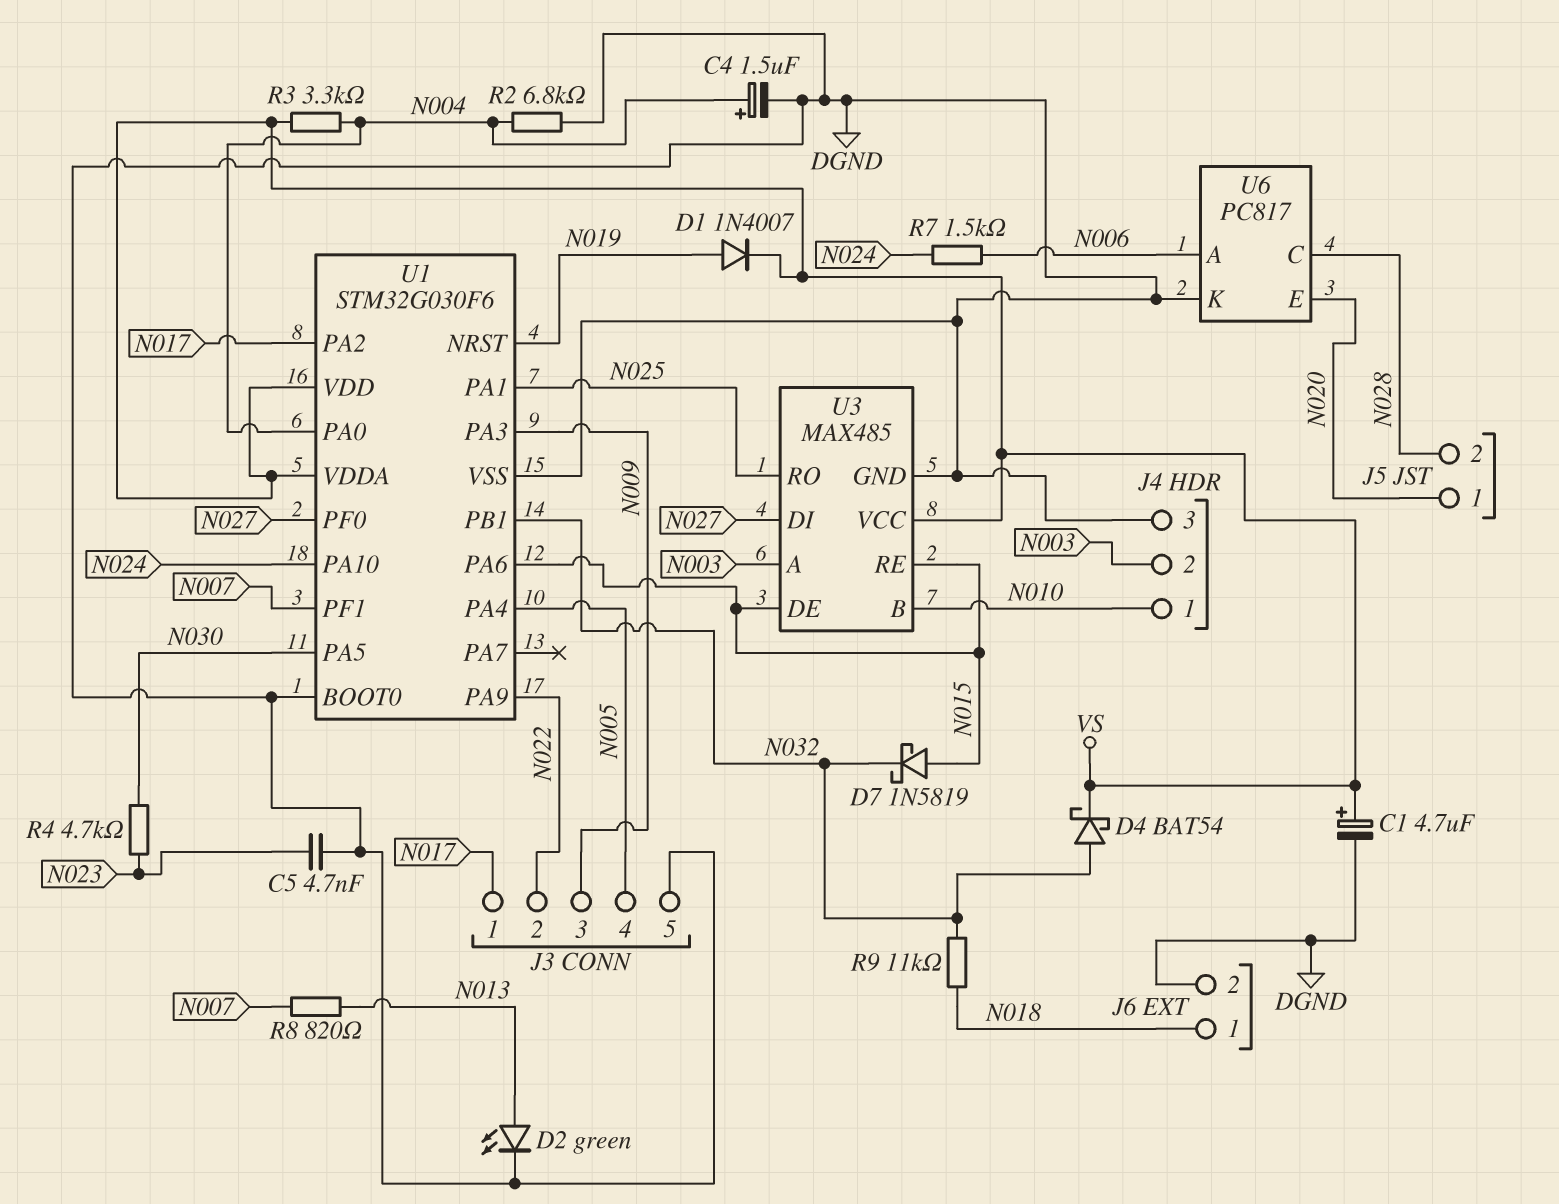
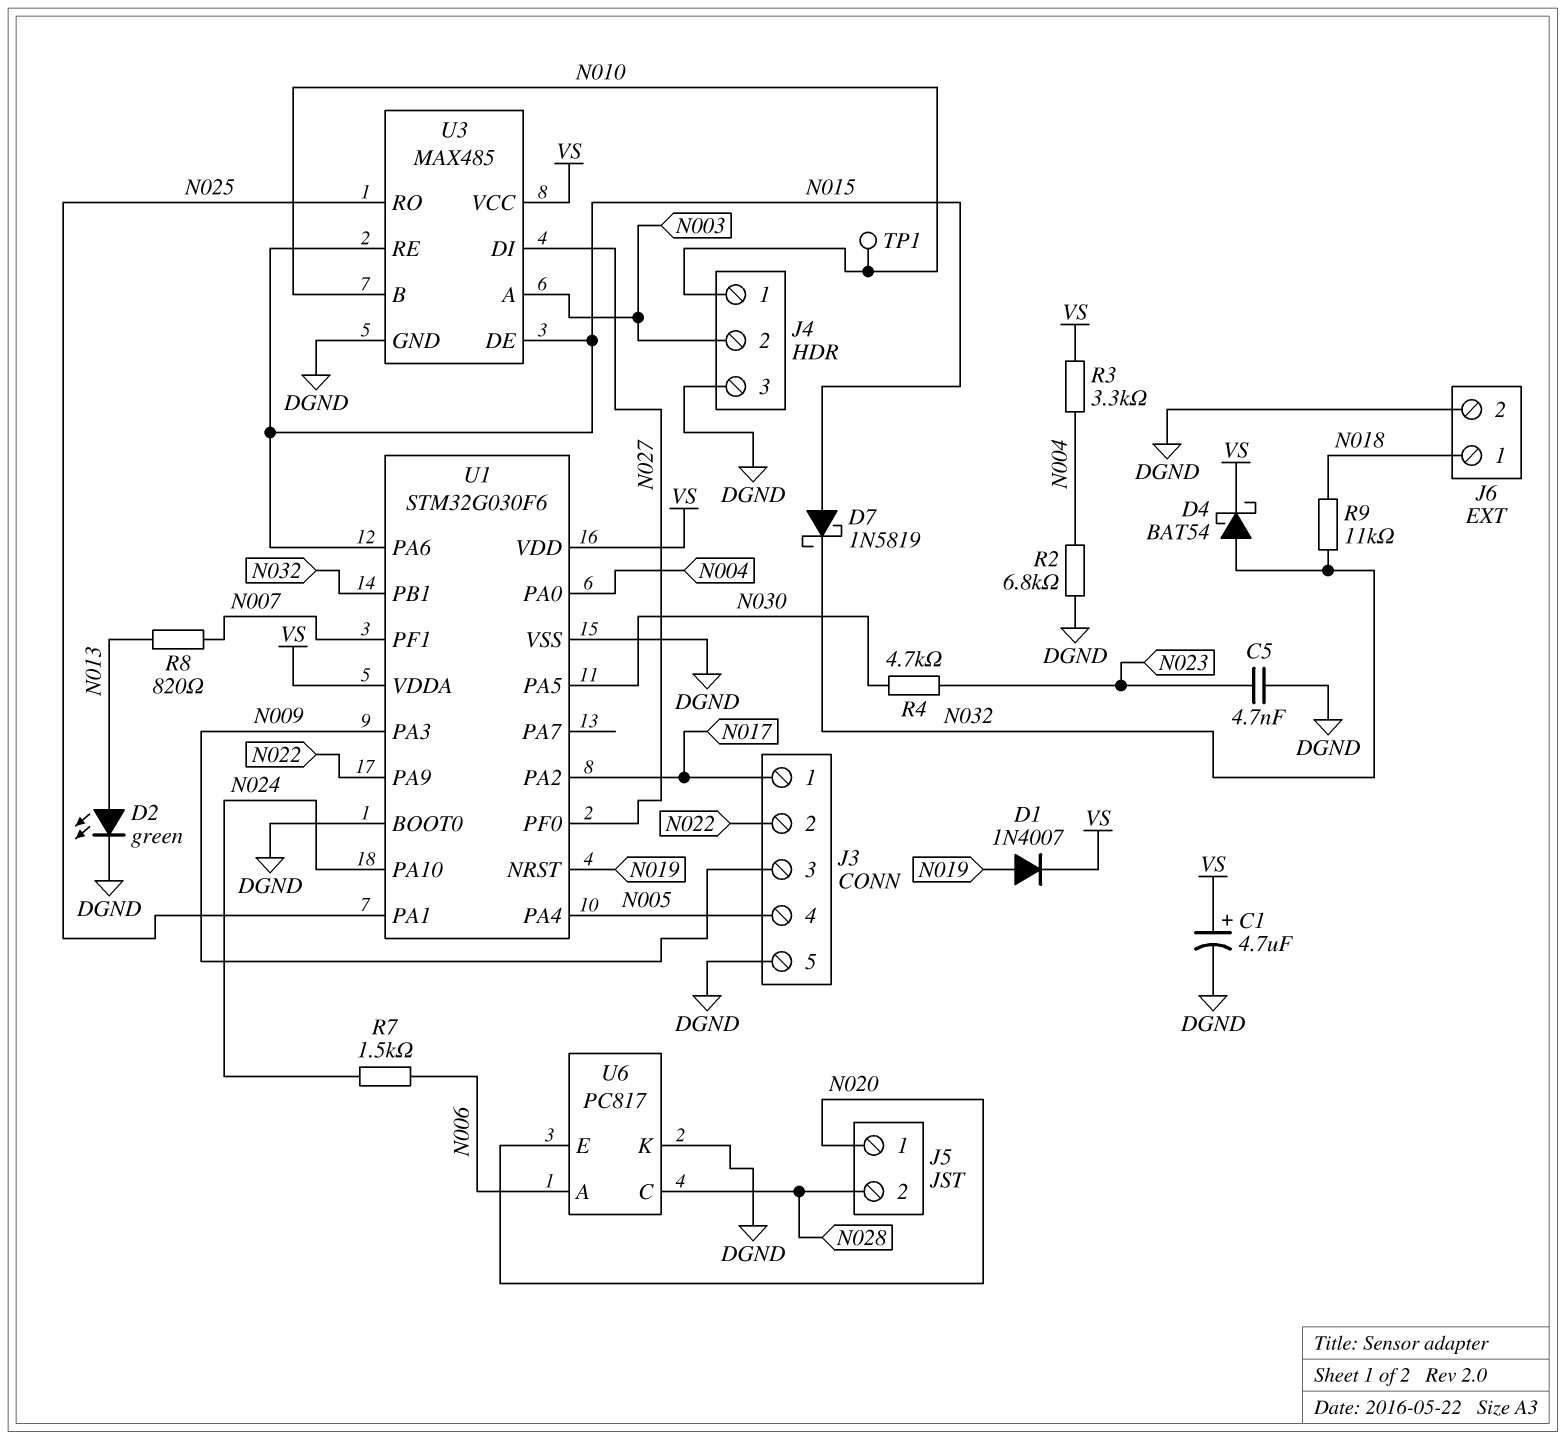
C4: 1.5uF (plus N004, minus DGND) -> none
TP1: none -> test point (N010)

